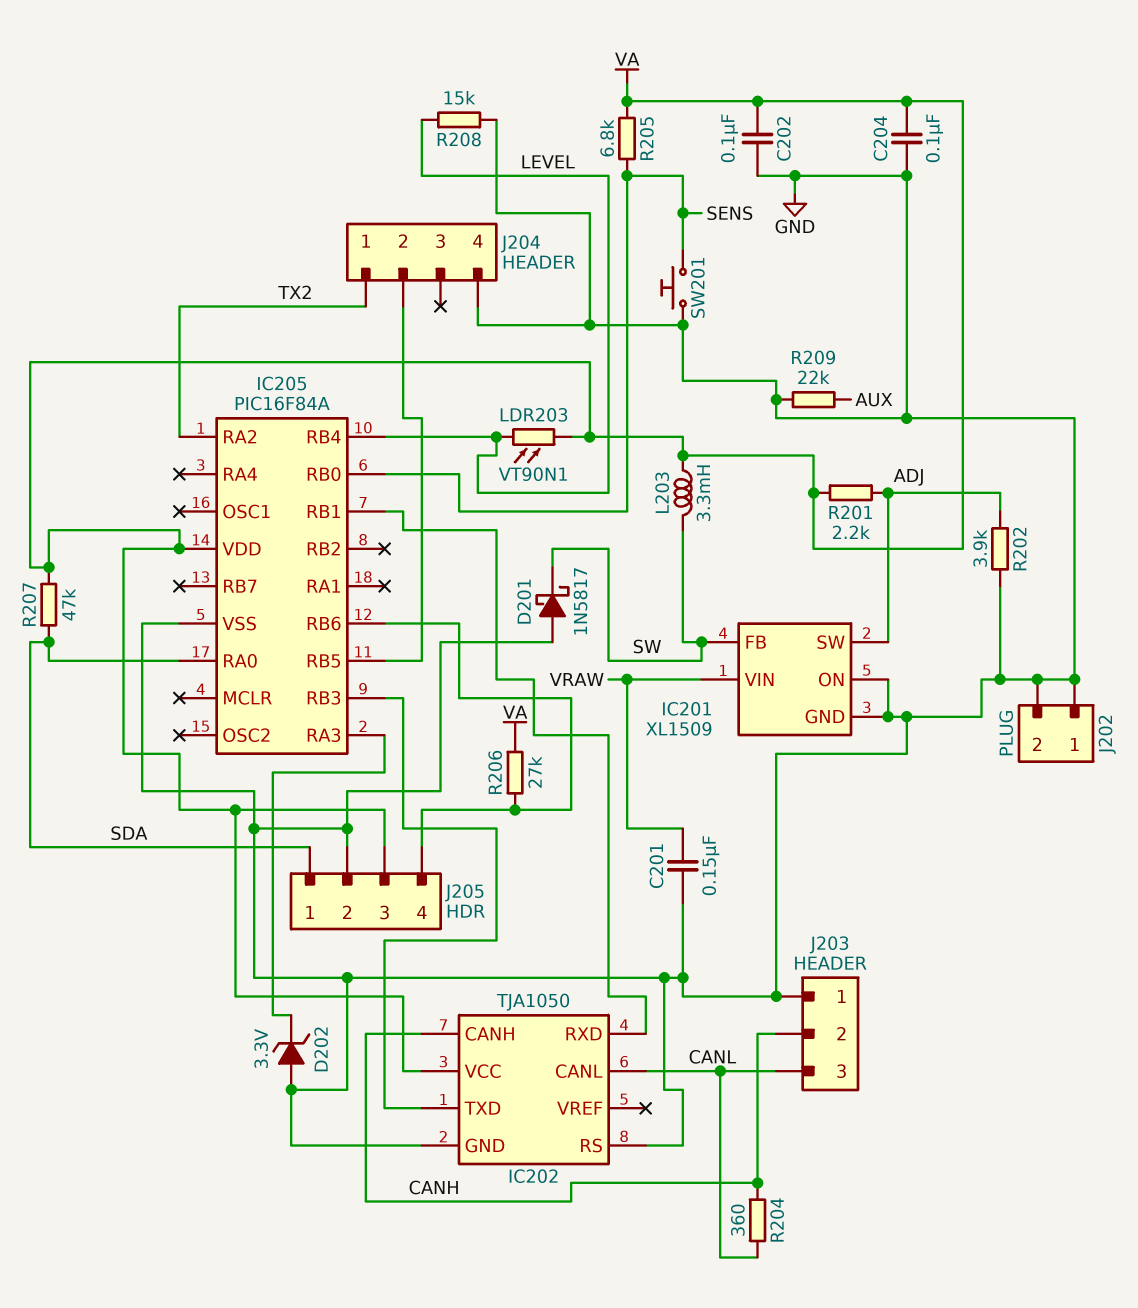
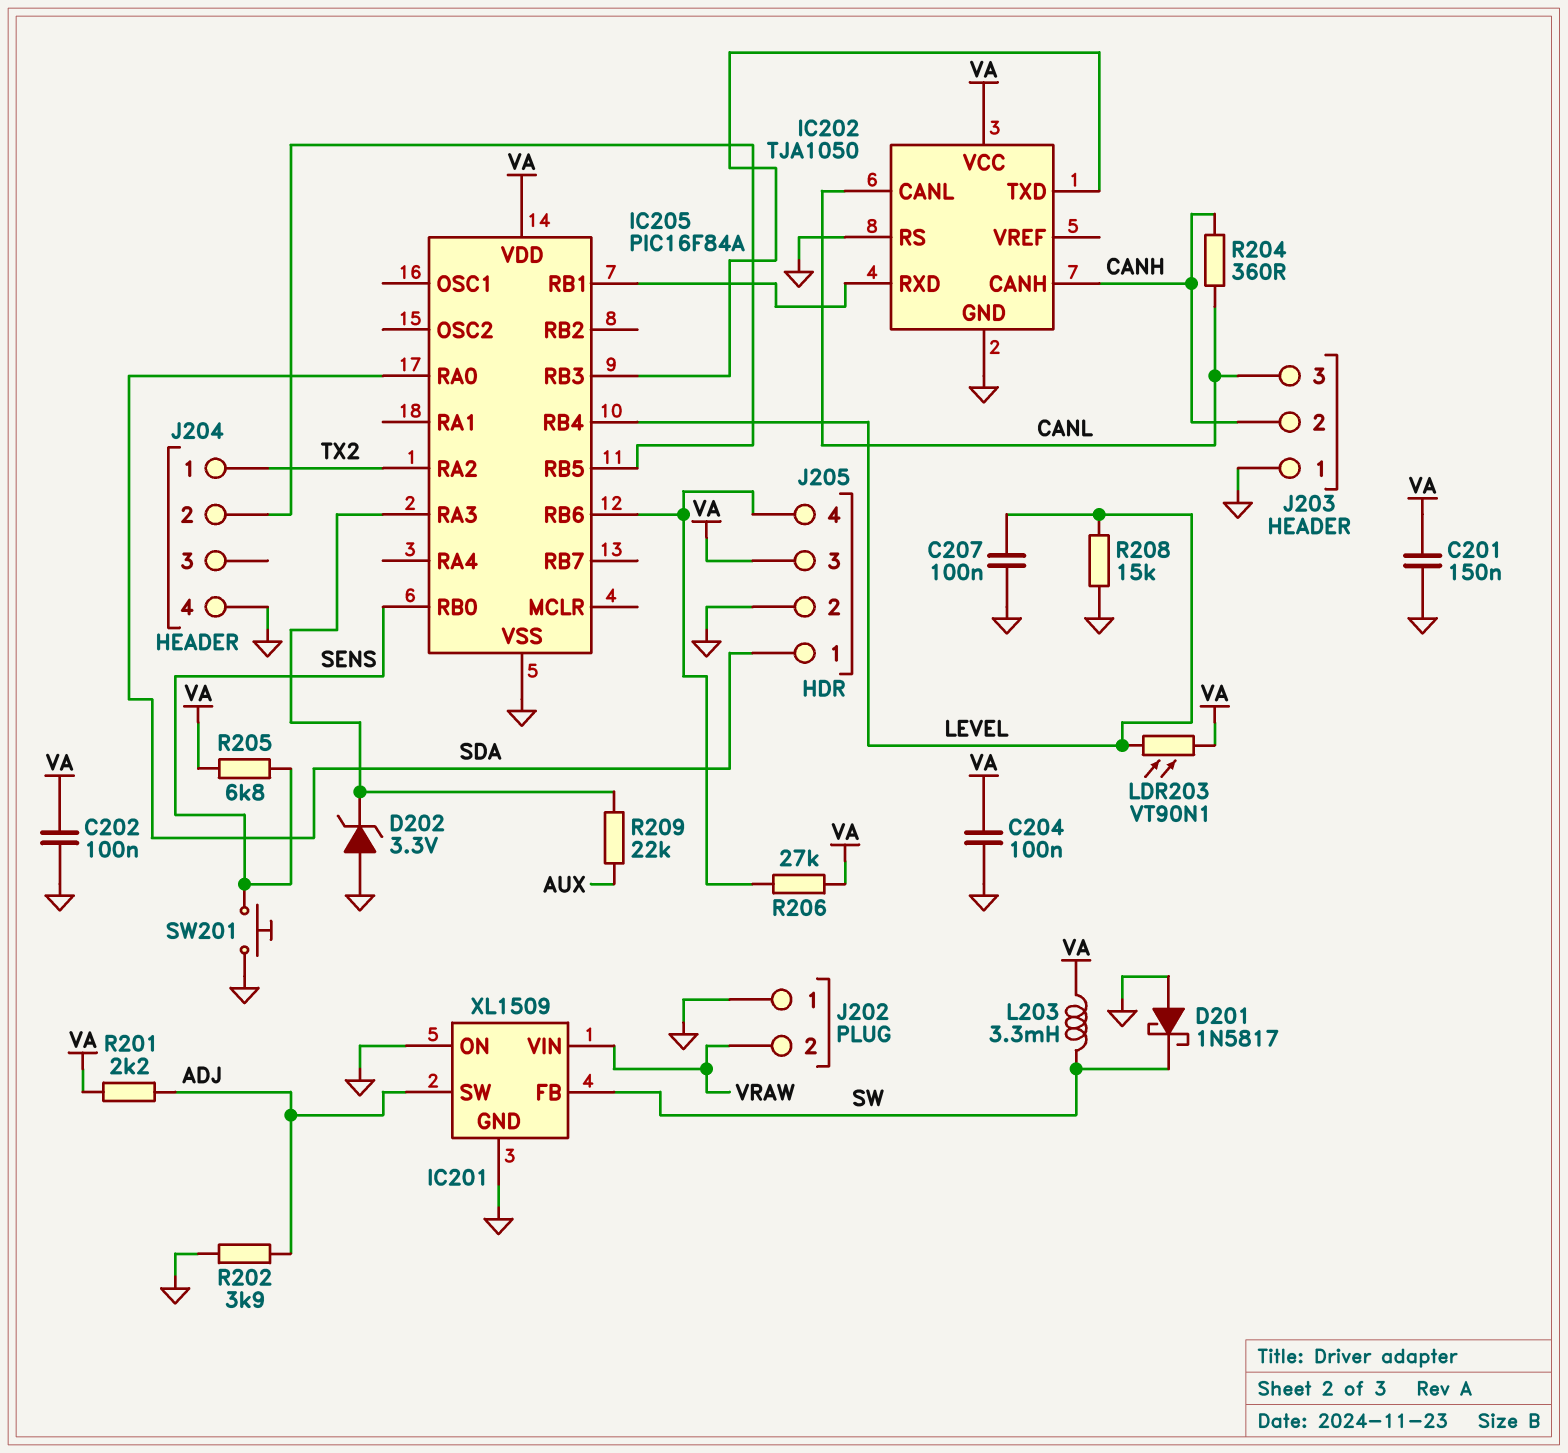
C201: 150nF (GND, VRAW) -> 150nF (GND, VA)
C207: none -> 100nF (GND, LEVEL)
J202 pin 2: GND -> VRAW
R207: 47k (SDA, VA) -> none
R209: 22k (AUX, GND) -> 22k (AUX, IC205/RA3)

